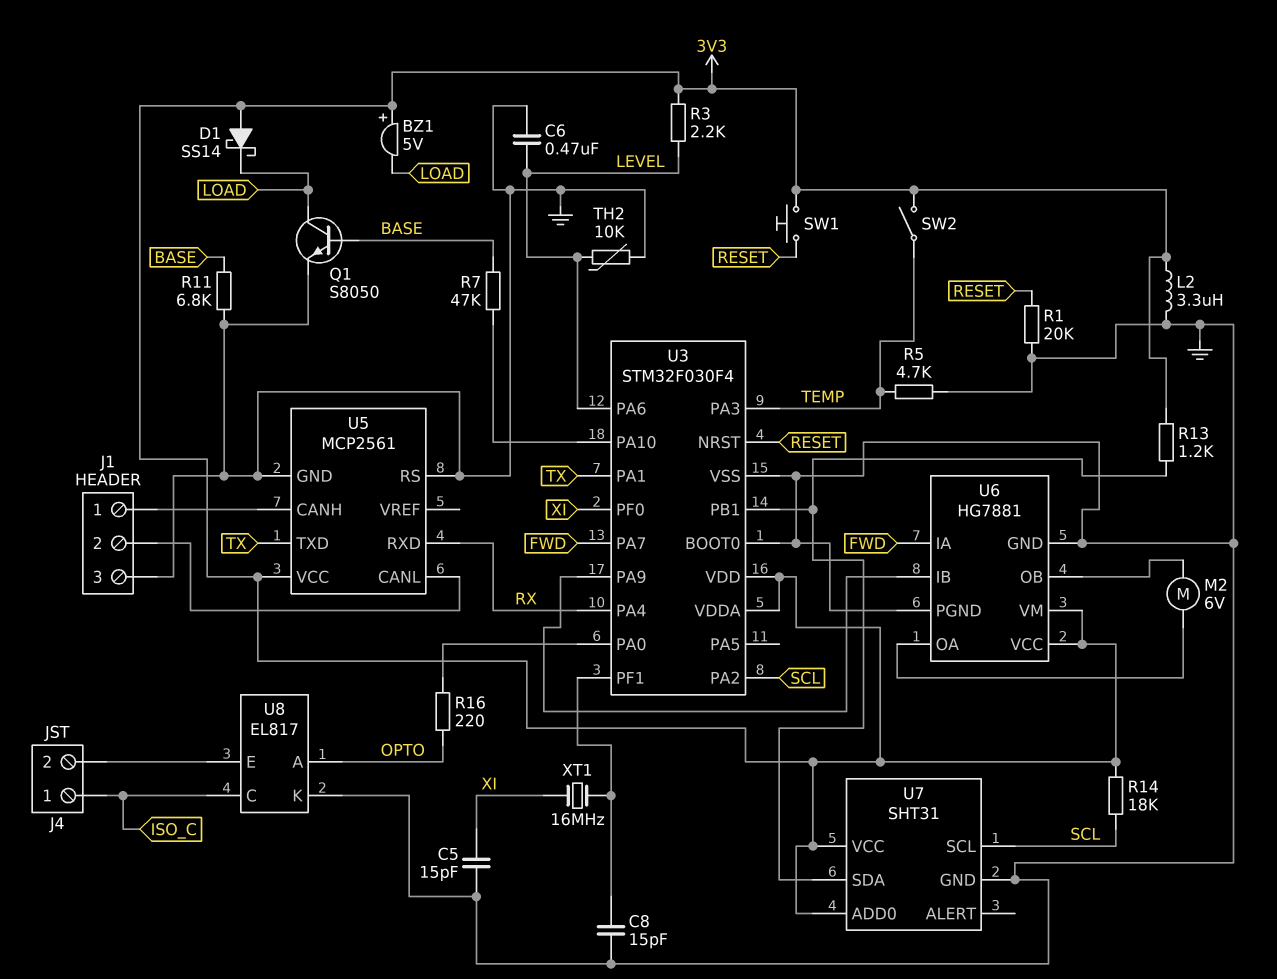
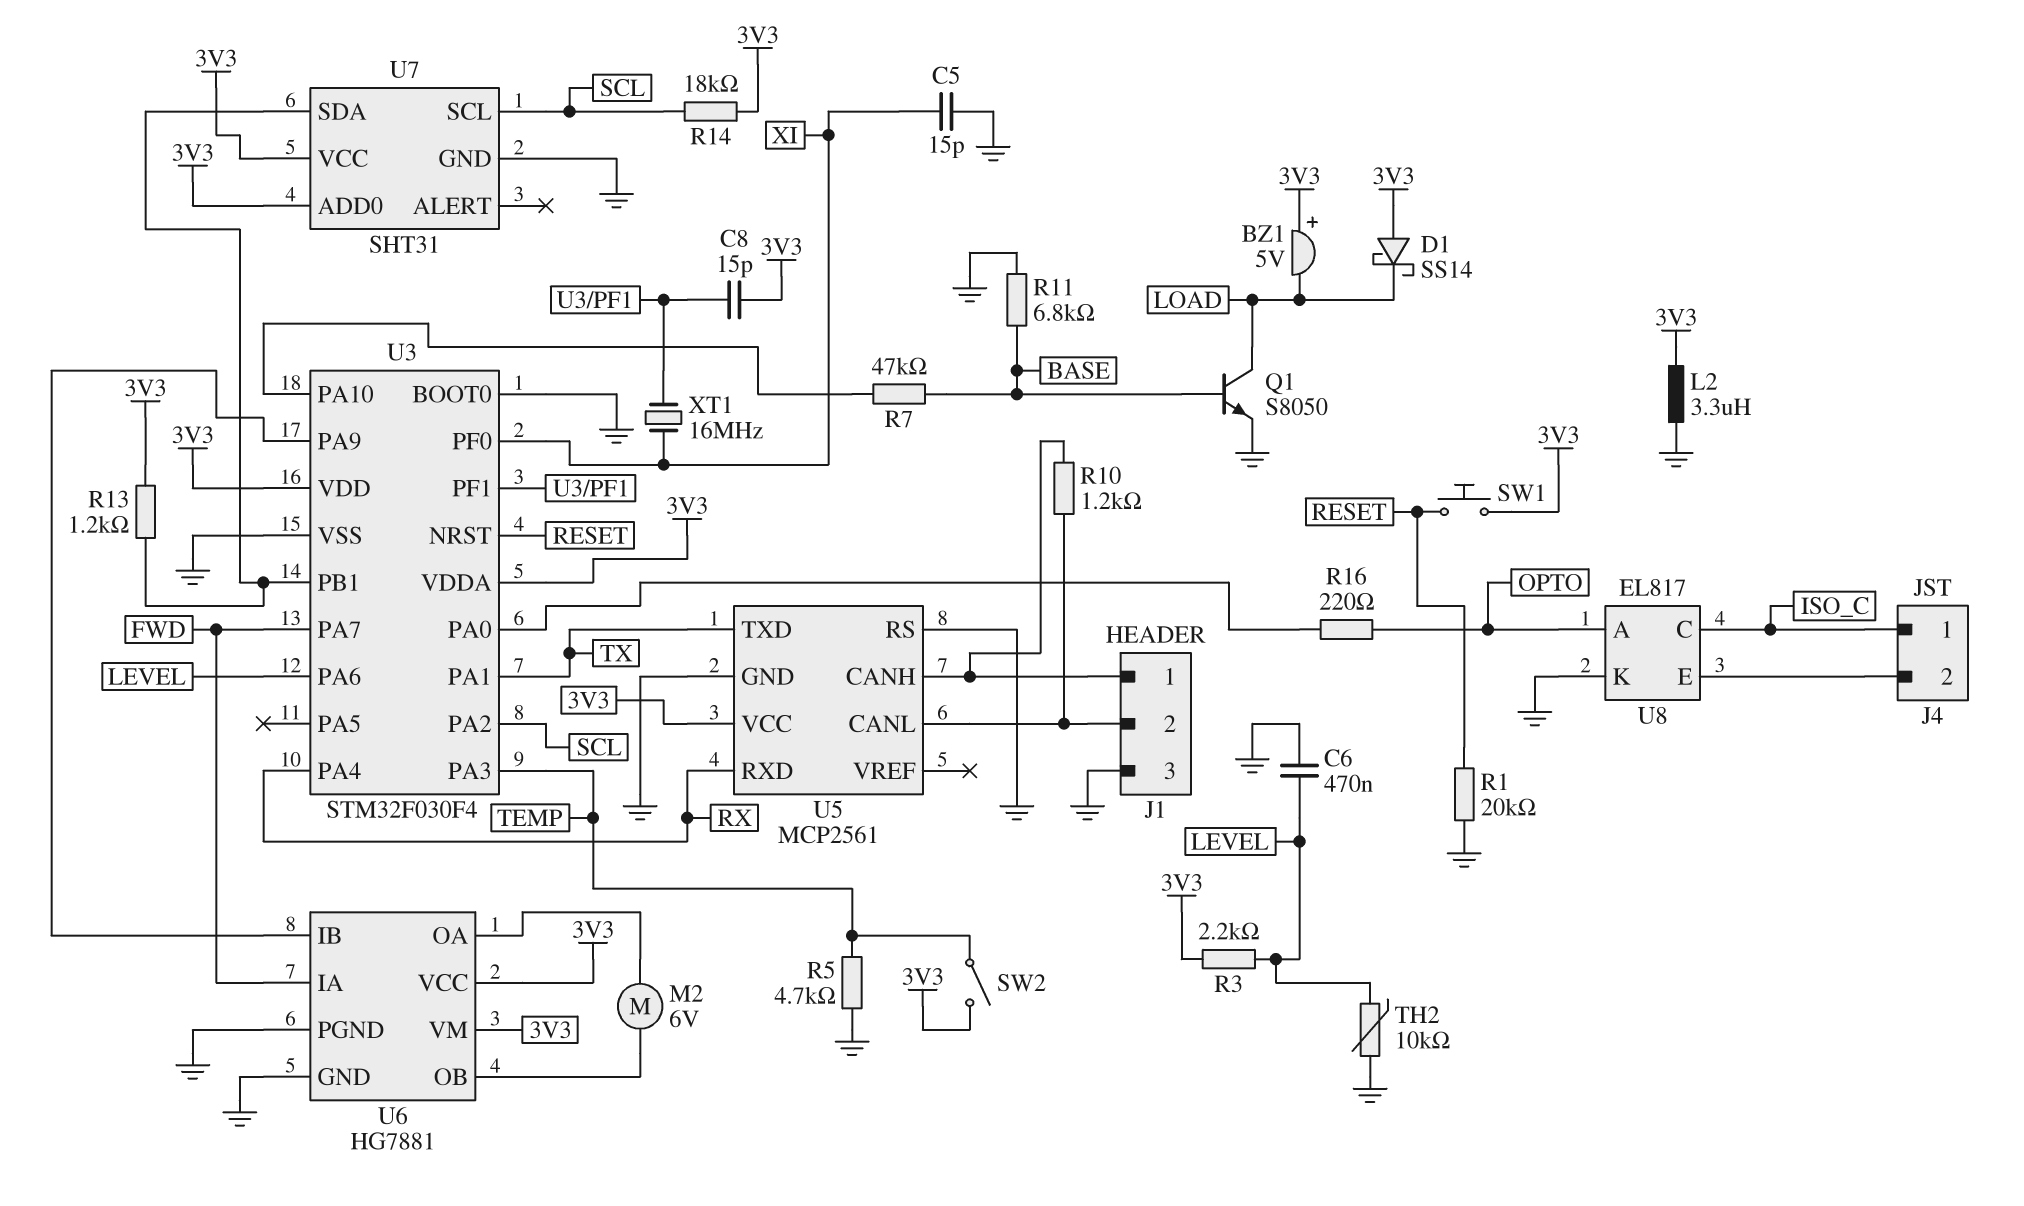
C8: 15pF (GND, U3/PF1) -> 15pF (3V3, U3/PF1)
R10: none -> 1.2k (J1/1, J1/2)

